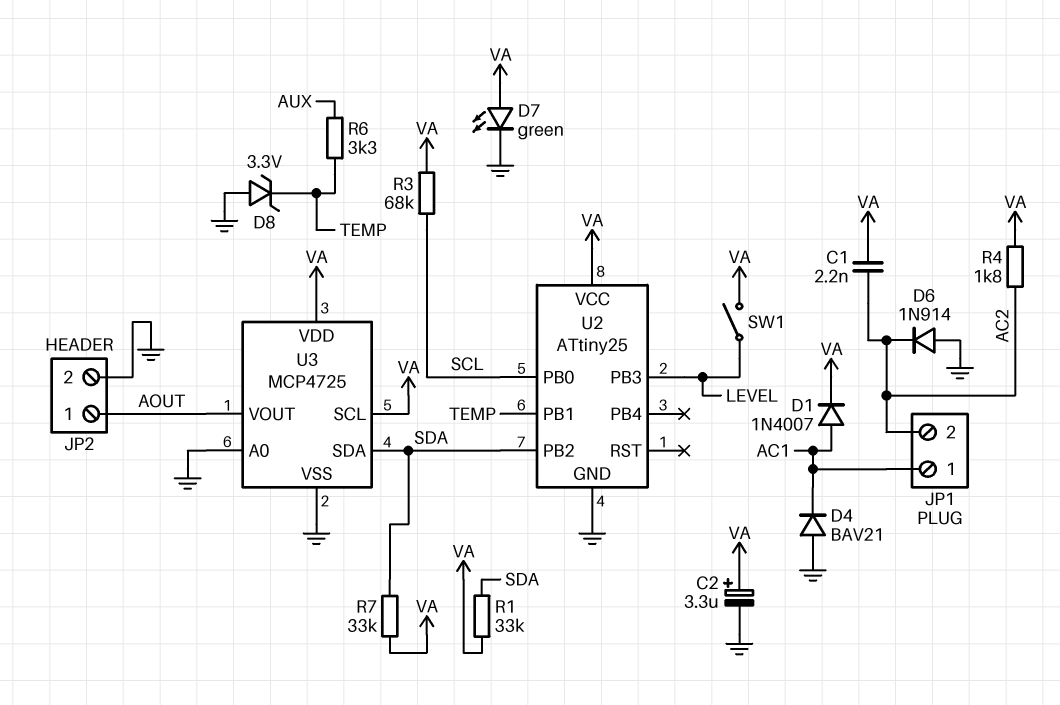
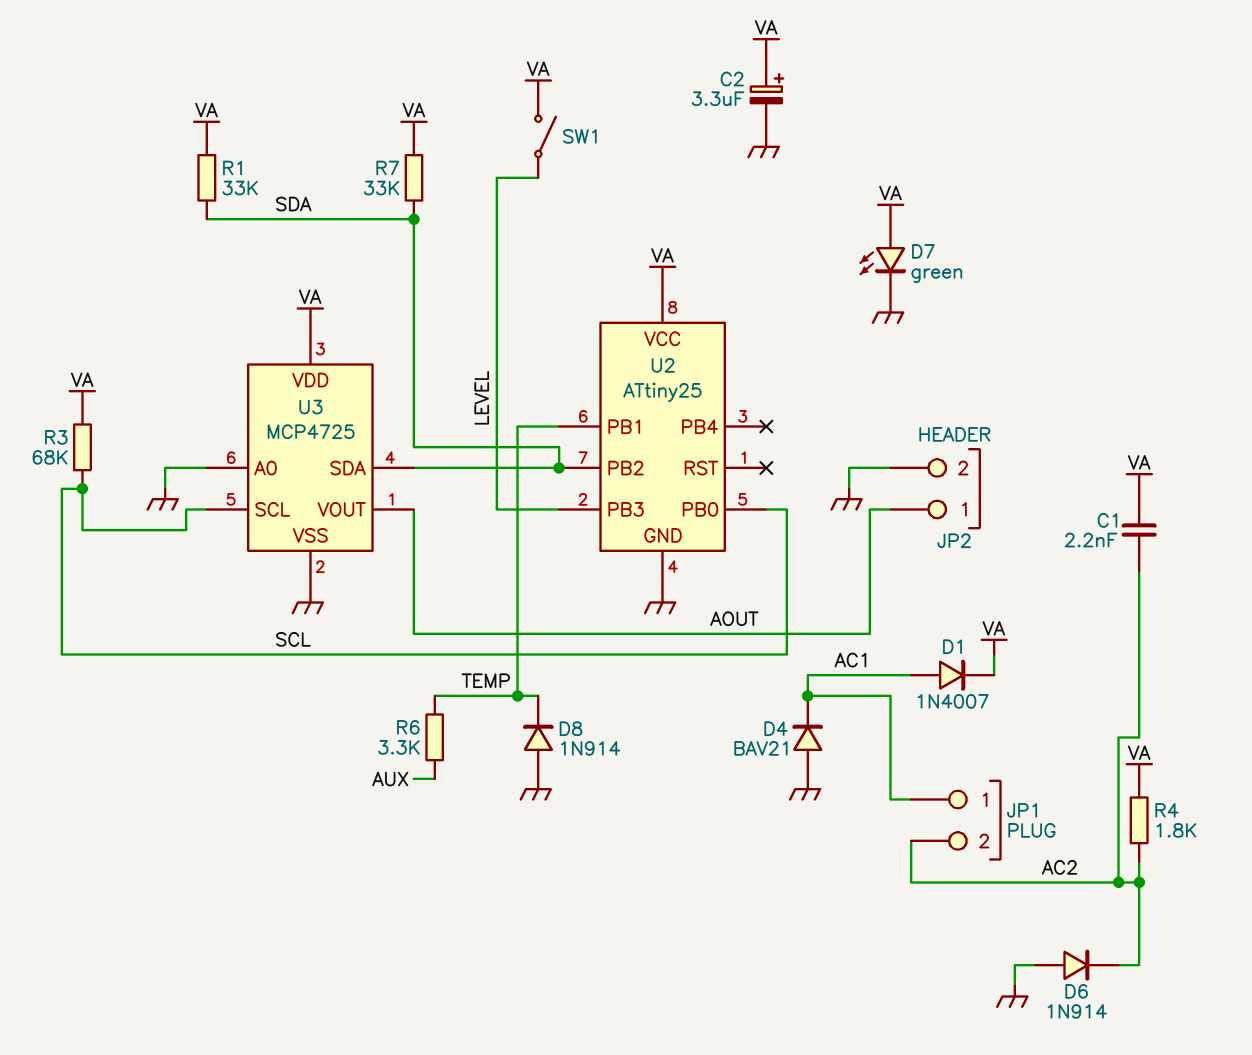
D8: zener 3.3V (A GND, K TEMP) -> diode 1N914 (A GND, K TEMP)
U3 pin SCL: VA -> SCL

